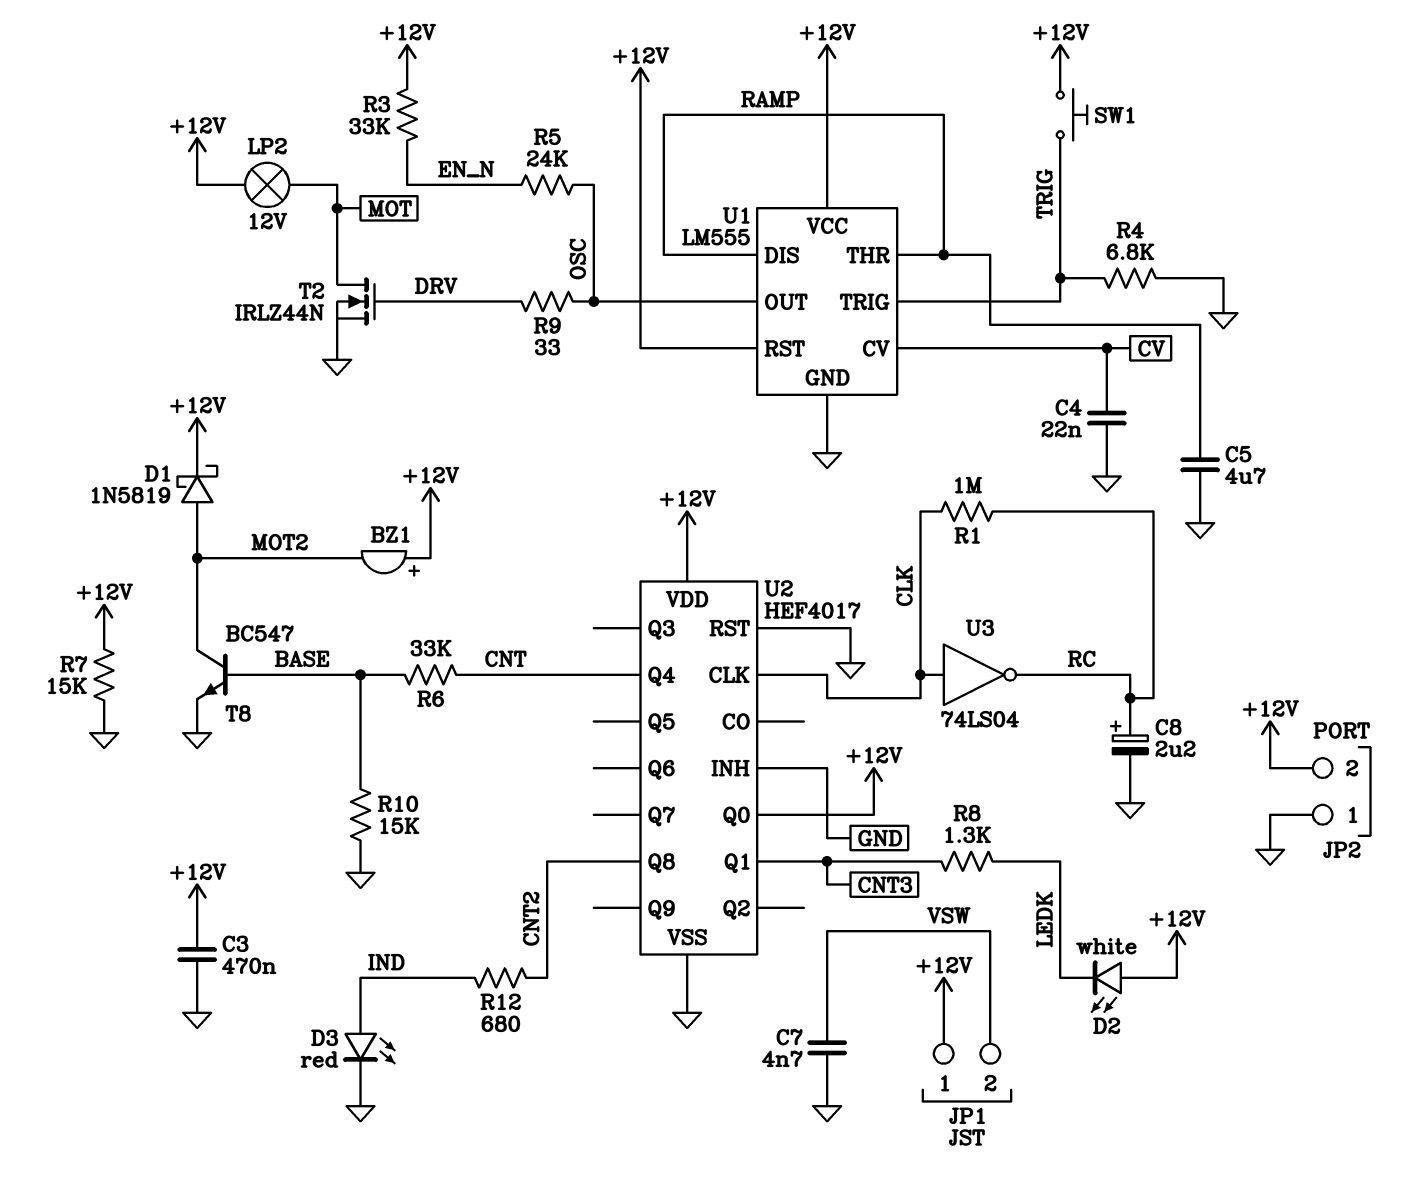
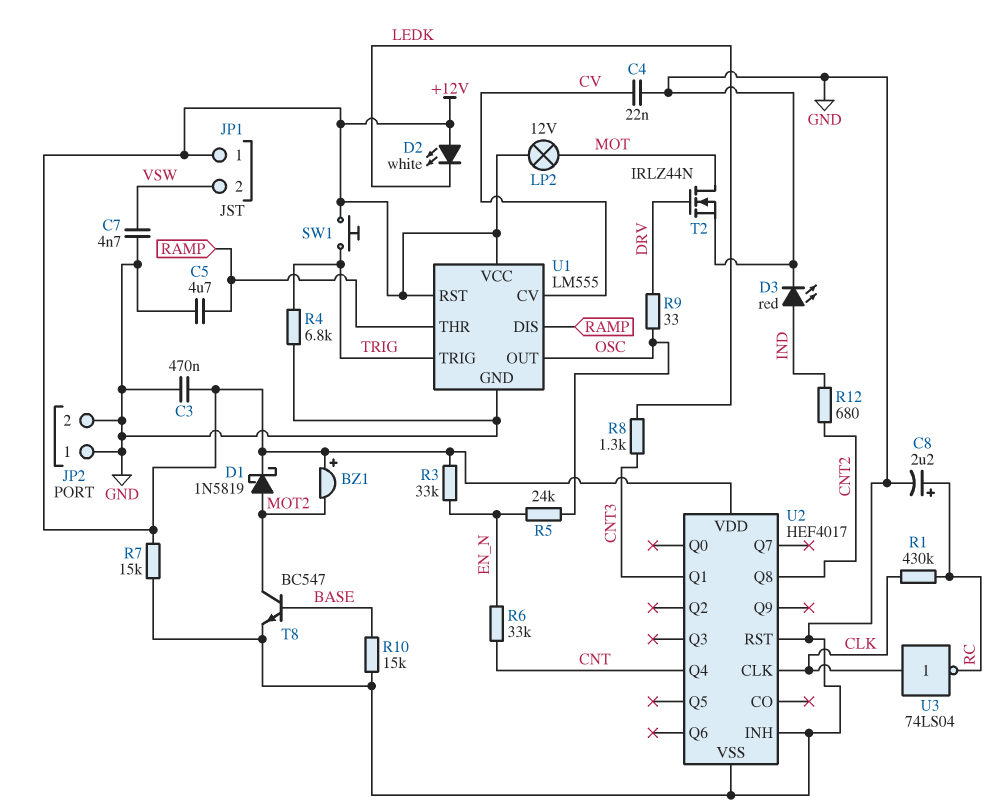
JP2 pin 2: +12V -> GND
R1: 1M (CLK, RC) -> 430k (CLK, RC)
R6: 33k (BASE, CNT) -> 33k (CNT, EN_N)
U2 pin Q0: +12V -> none

